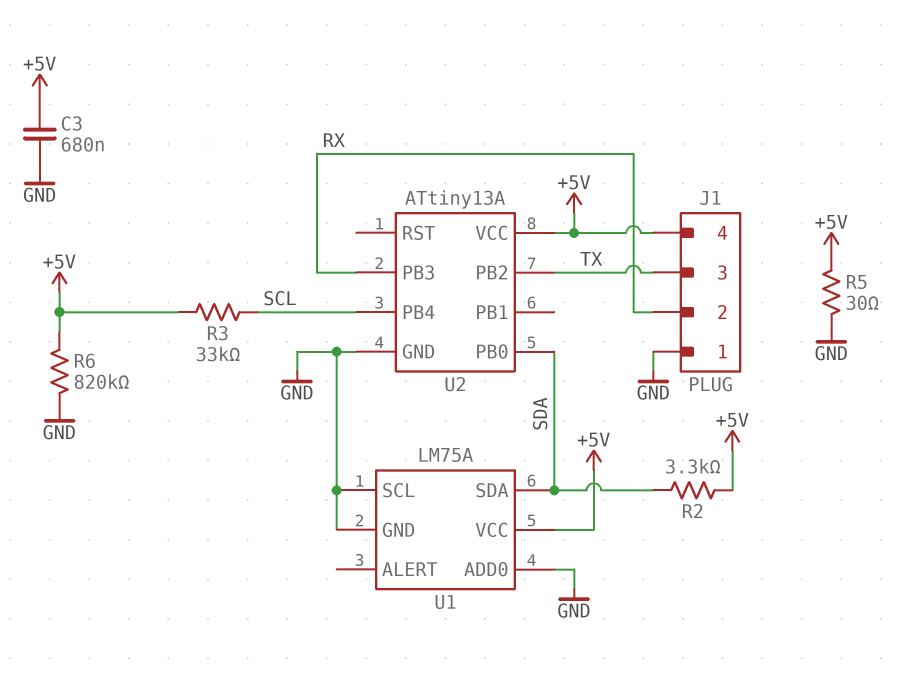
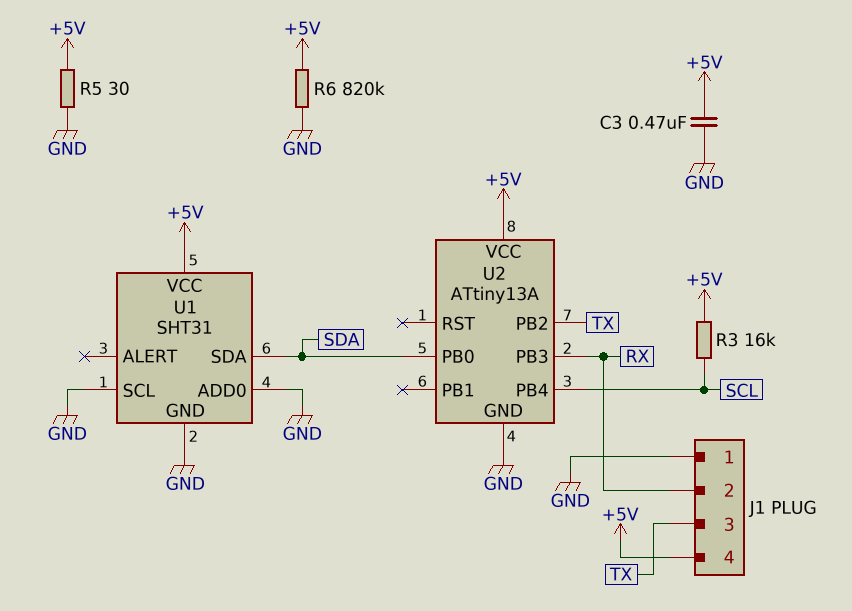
C3: 680nF (+5V, GND) -> 470nF (+5V, GND)
R2: 3.3k (+5V, SDA) -> none
R3: 33k (+5V, SCL) -> 16k (+5V, SCL)
U1: LM75A -> SHT31

